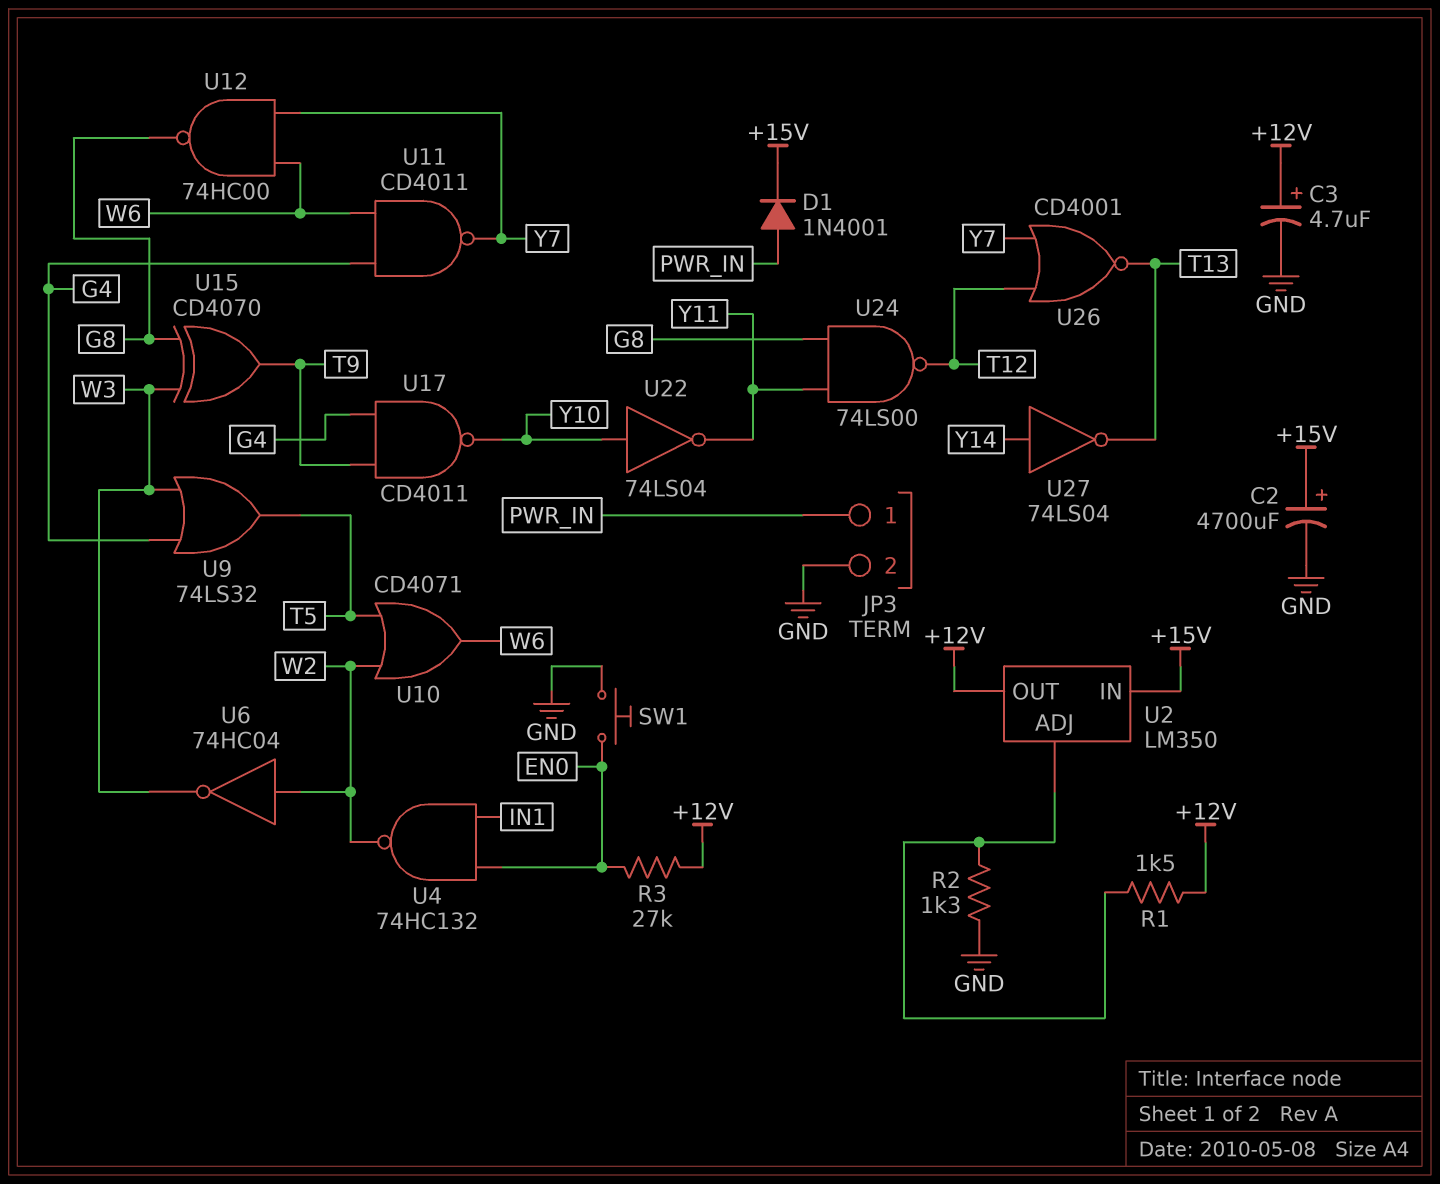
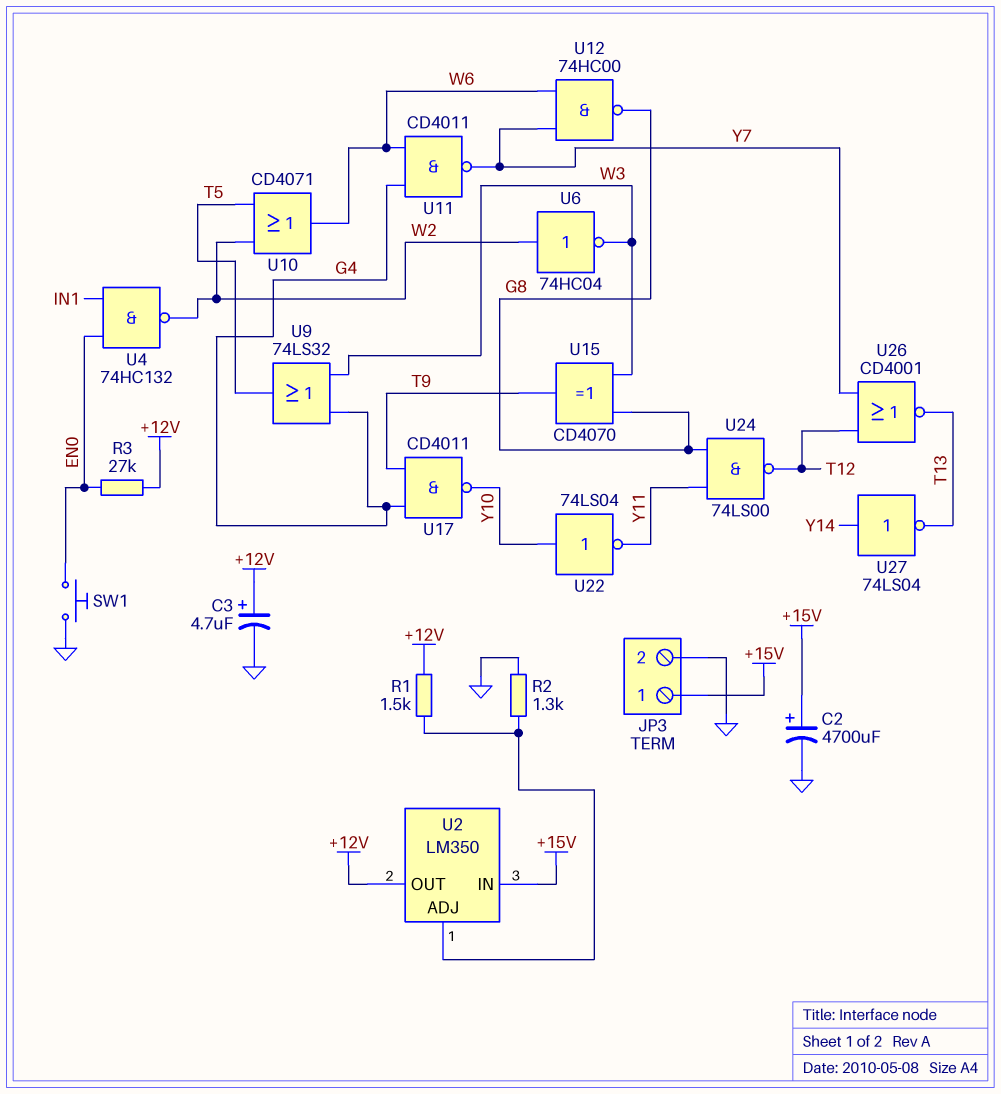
D1: diode 1N4001 (A PWR_IN, K +15V) -> none
JP3 pin 1: PWR_IN -> +15V

